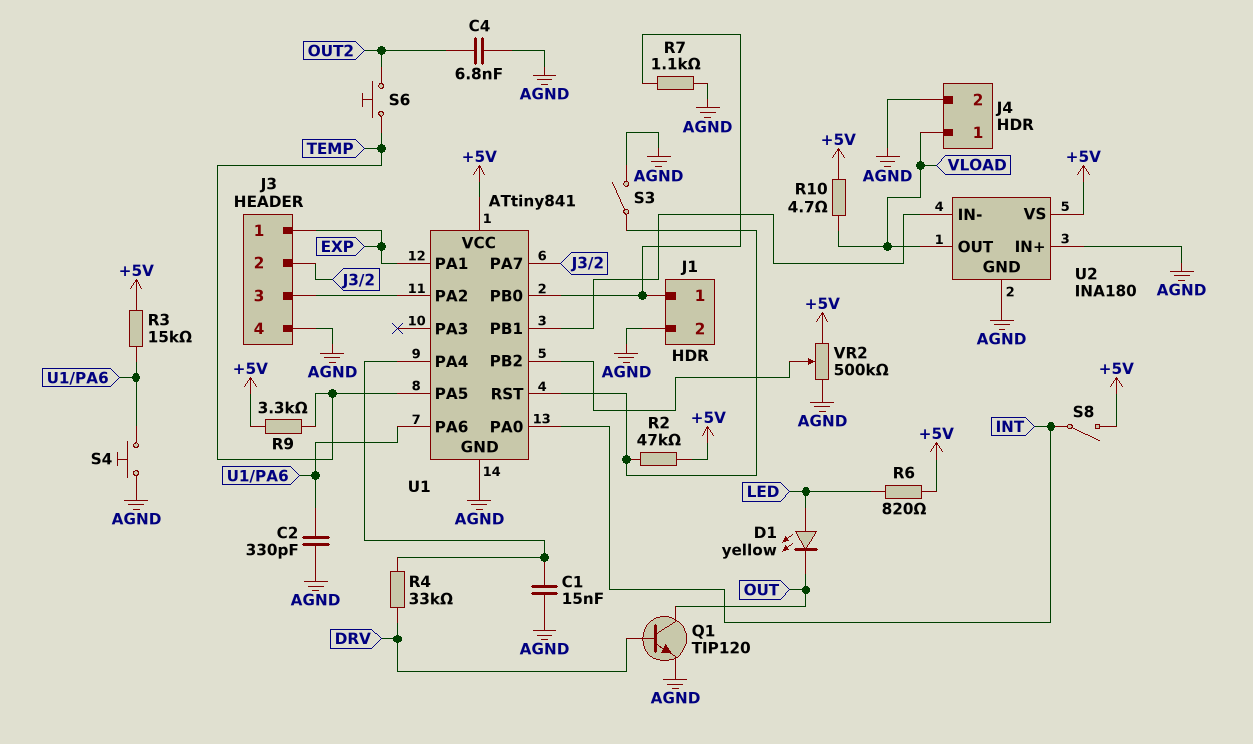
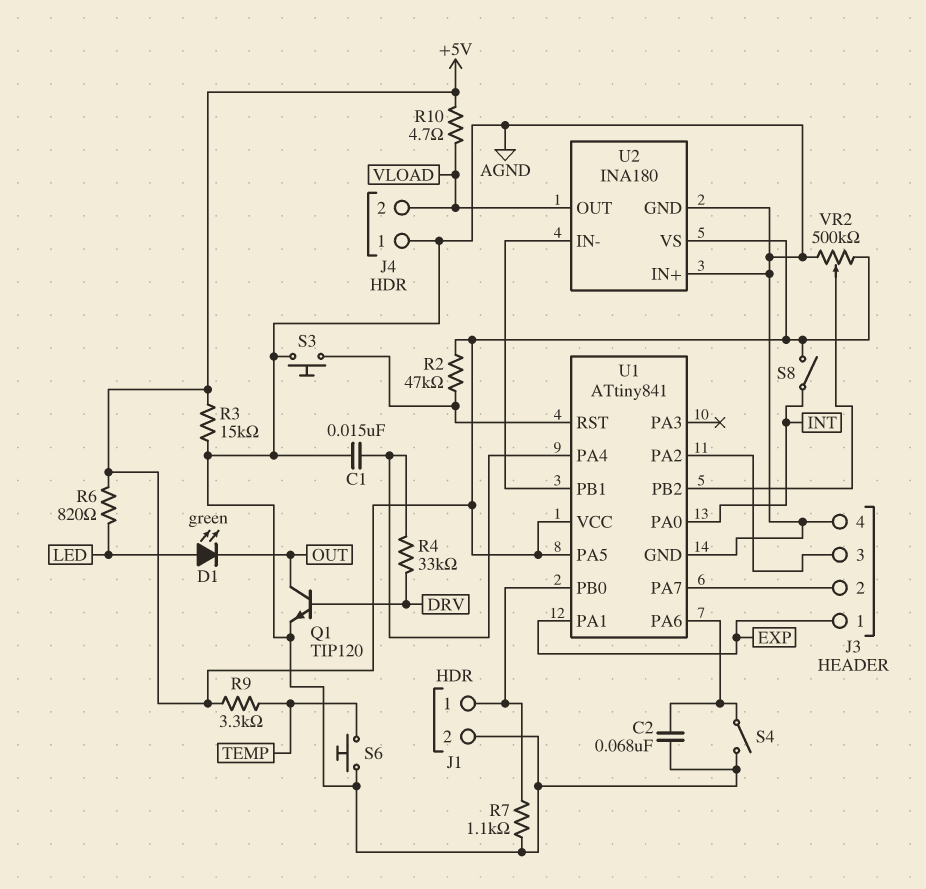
C2: 330pF (AGND, U1/PA6) -> 68nF (AGND, U1/PA6)
C4: 6.8nF (AGND, OUT2) -> none
D1: LED yellow (A LED, K OUT) -> LED green (A LED, K OUT)
J4 pin 1: VLOAD -> AGND
J4 pin 2: AGND -> VLOAD
R3: 15k (+5V, U1/PA6) -> 15k (+5V, AGND)
S3: switch (AGND, U1/RST) -> button (AGND, U1/RST)
S4: button (AGND, U1/PA6) -> switch (AGND, U1/PA6)
S6: button (OUT2, TEMP) -> button (AGND, TEMP)
U1 pin PA5: TEMP -> +5V

